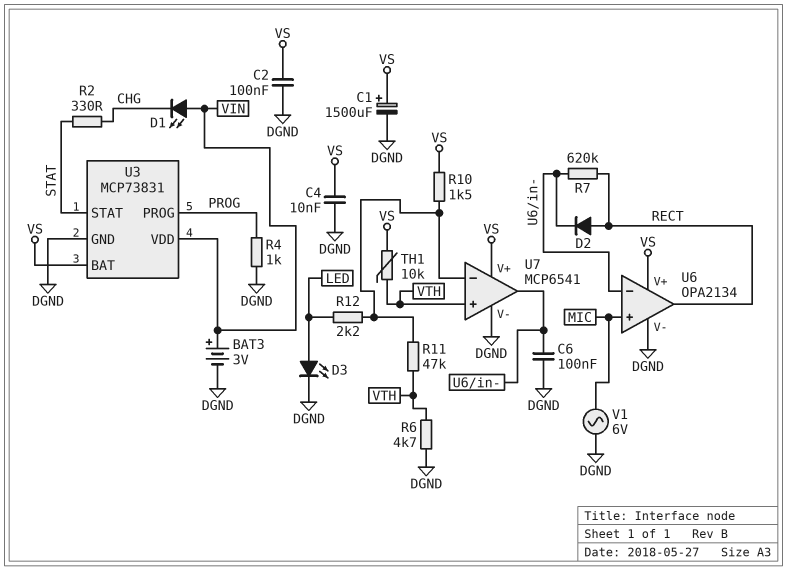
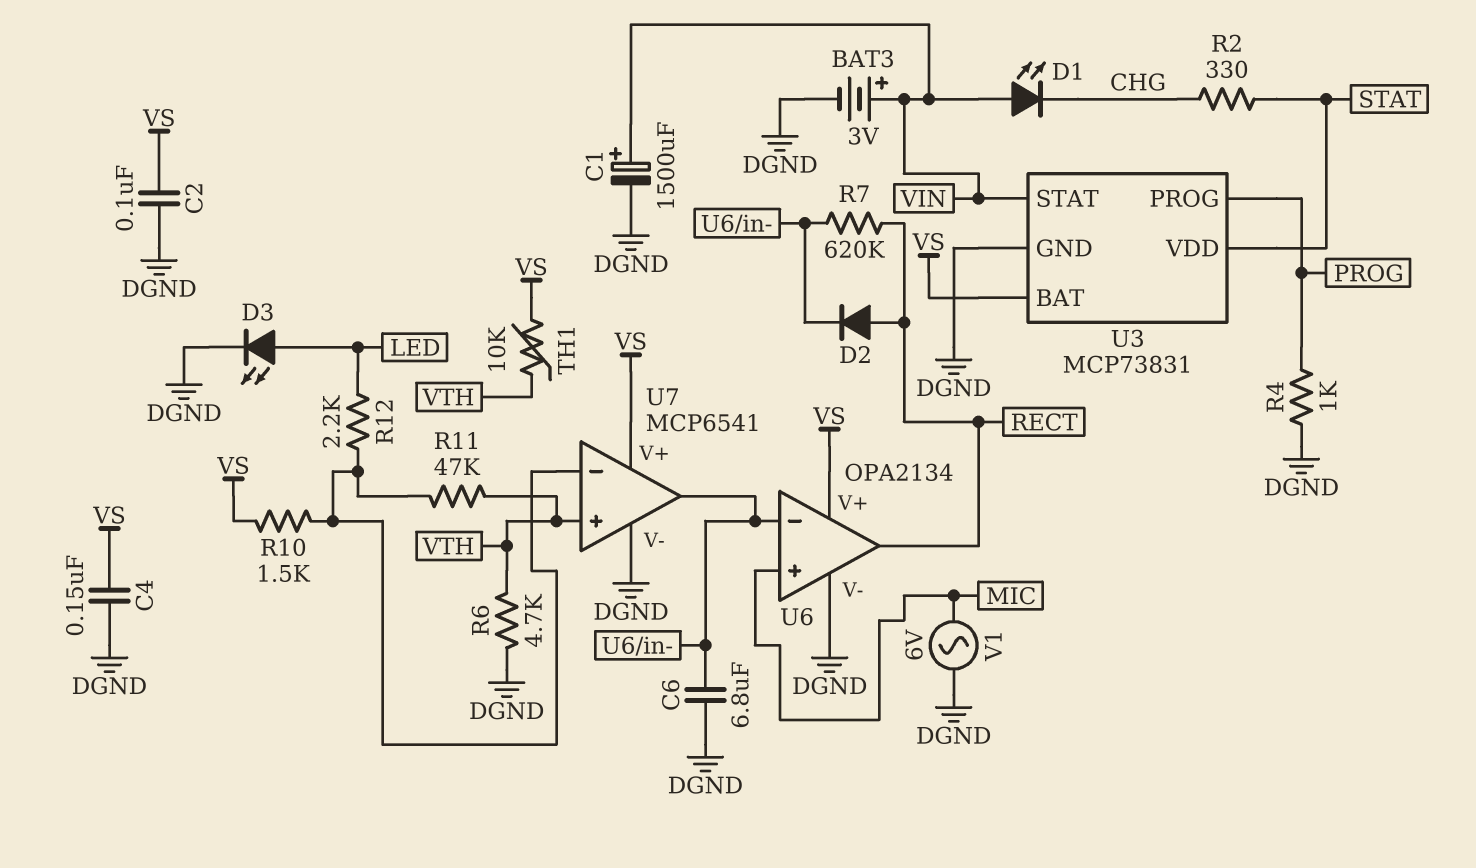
C1: 1500uF (plus VS, minus DGND) -> 1500uF (plus VIN, minus DGND)
C4: 10nF (DGND, VS) -> 150nF (DGND, VS)
C6: 100nF (DGND, U6/in-) -> 6.8uF (DGND, U6/in-)
U3 pin STAT: STAT -> VIN
U3 pin VDD: VIN -> STAT

